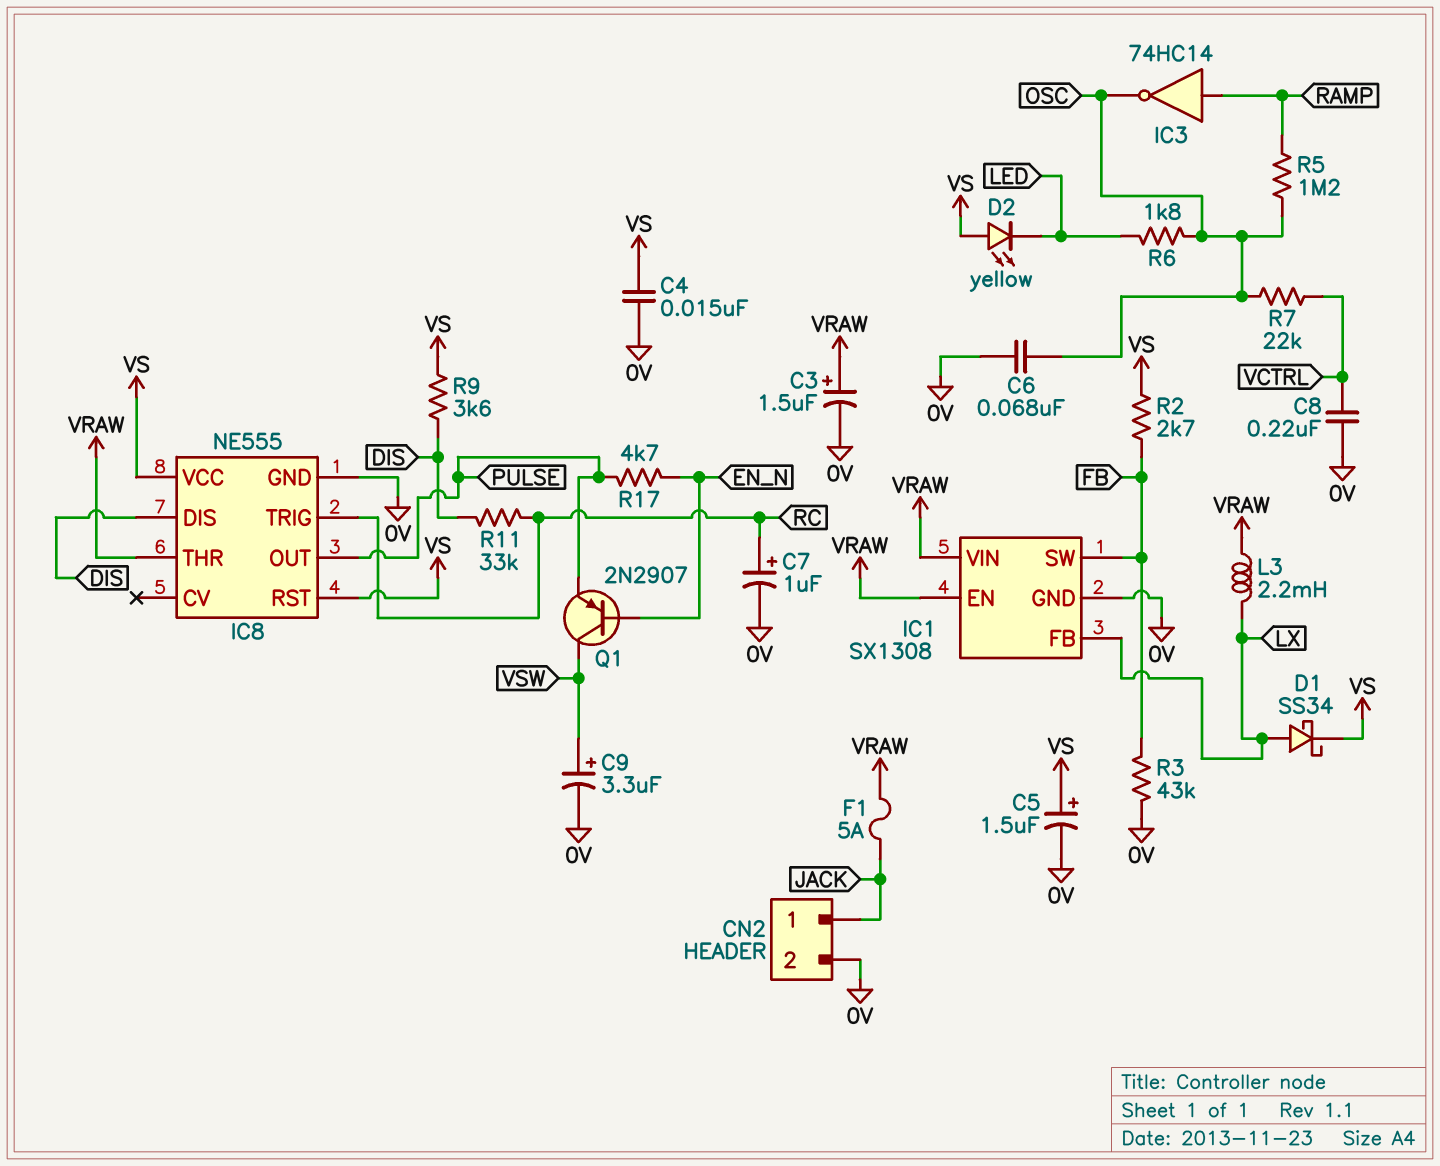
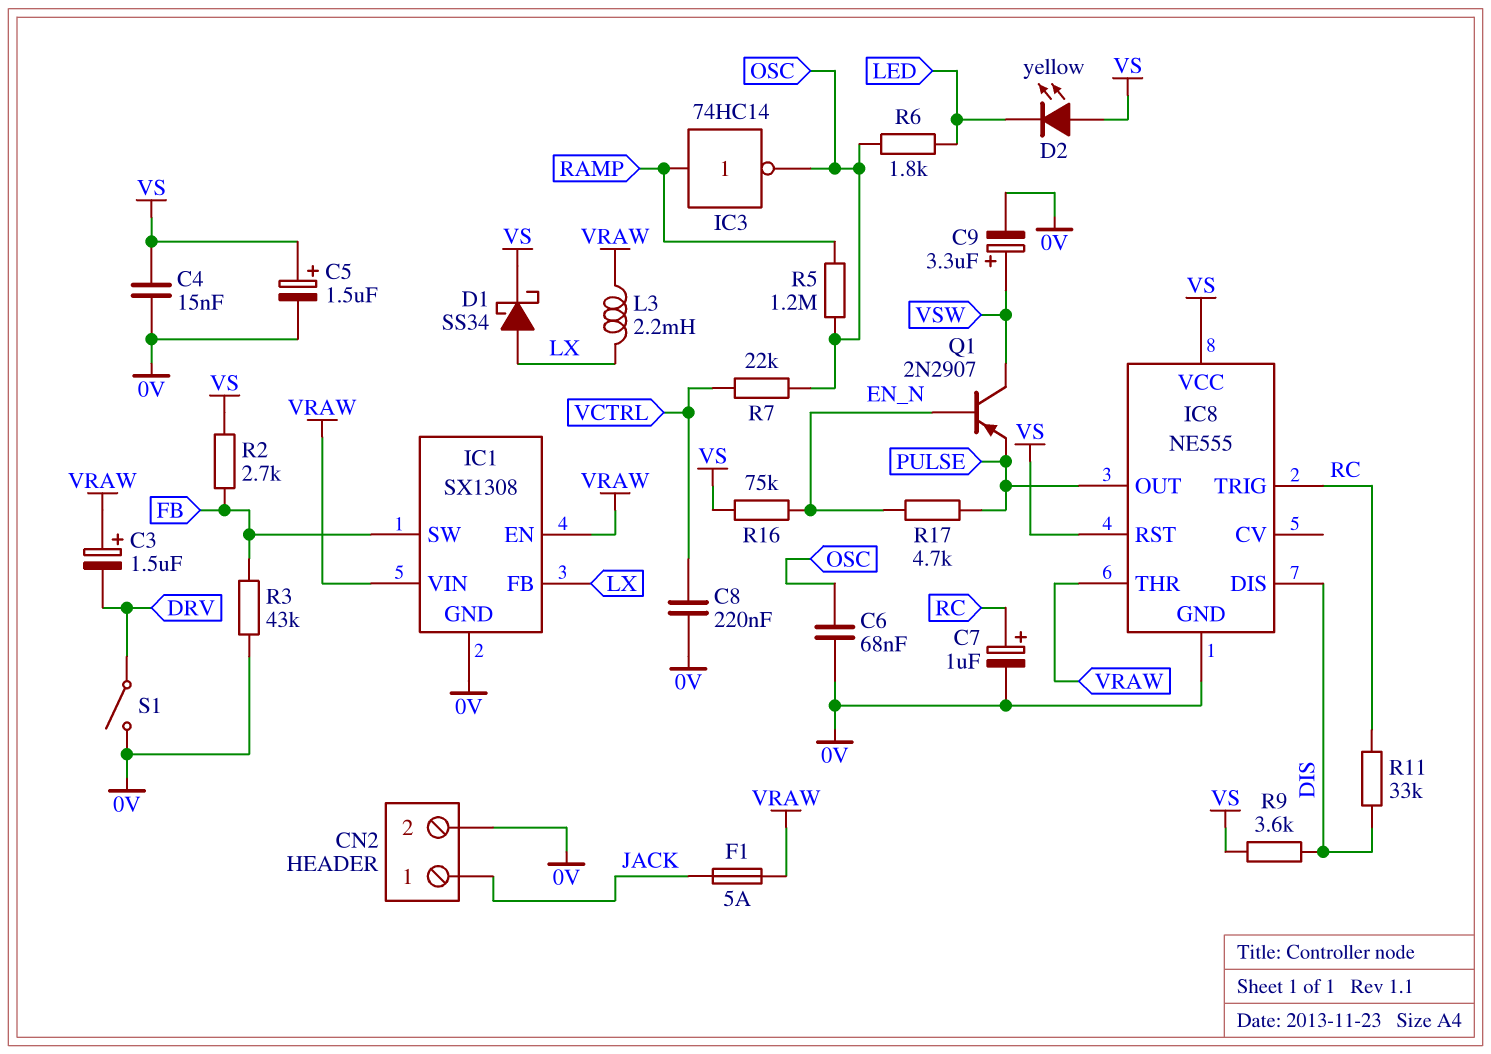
C3: 1.5uF (plus VRAW, minus 0V) -> 1.5uF (plus VRAW, minus DRV)
R16: none -> 75k (EN_N, VS)
S1: none -> switch (0V, DRV)

